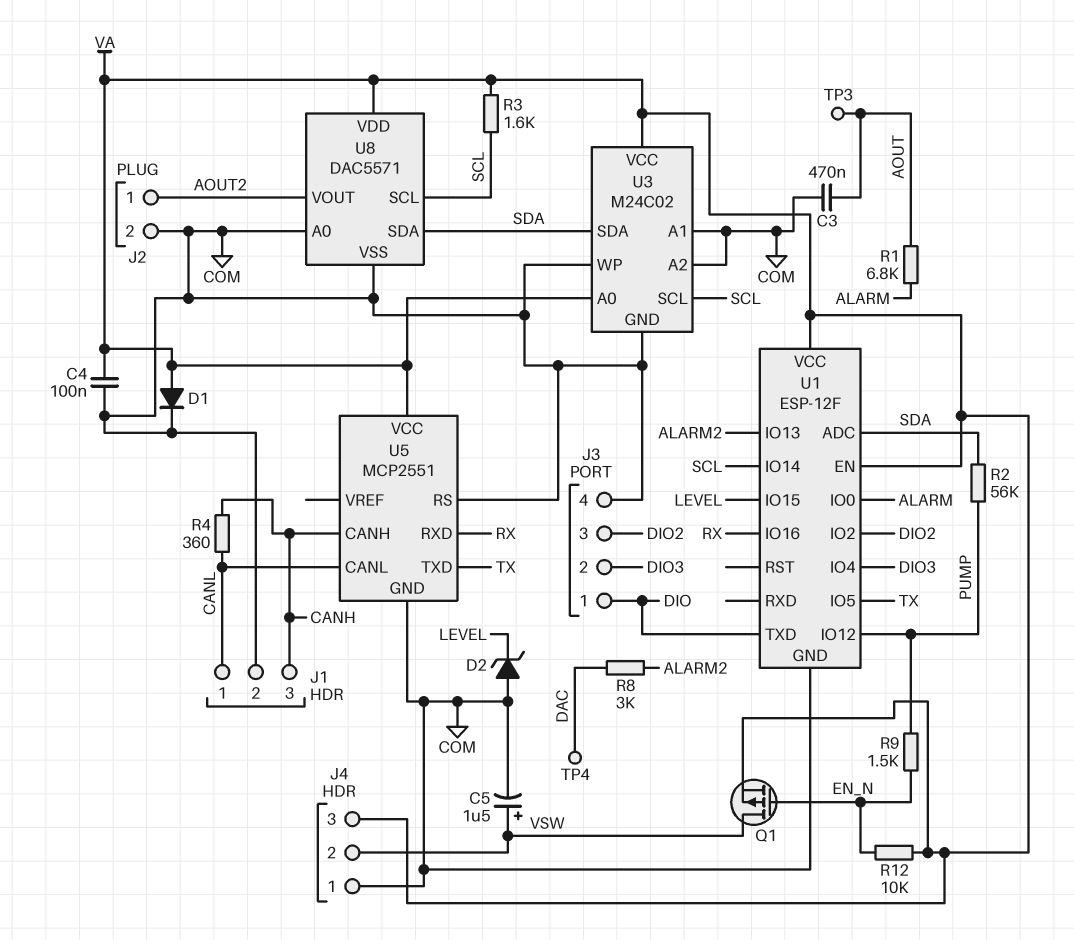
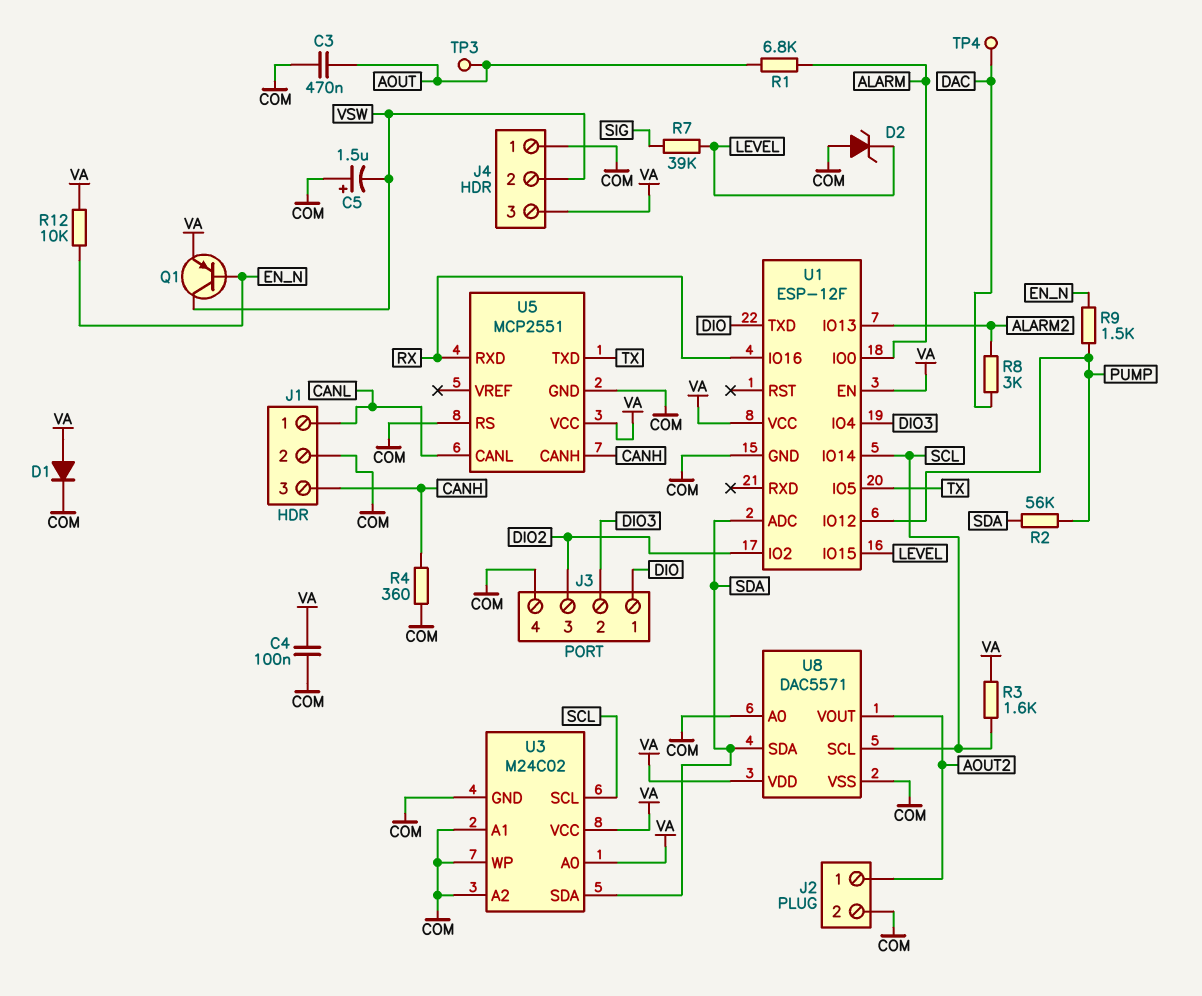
C5: 1.5uF (plus VSW, minus COM) -> 1.5uF (plus COM, minus VSW)
Q1: PMOS (G EN_N, D VSW, S VA) -> PNP (B EN_N, C VSW, E VA)
R4: 360 (CANH, CANL) -> 360 (CANH, COM)
R7: none -> 39k (LEVEL, SIG)

